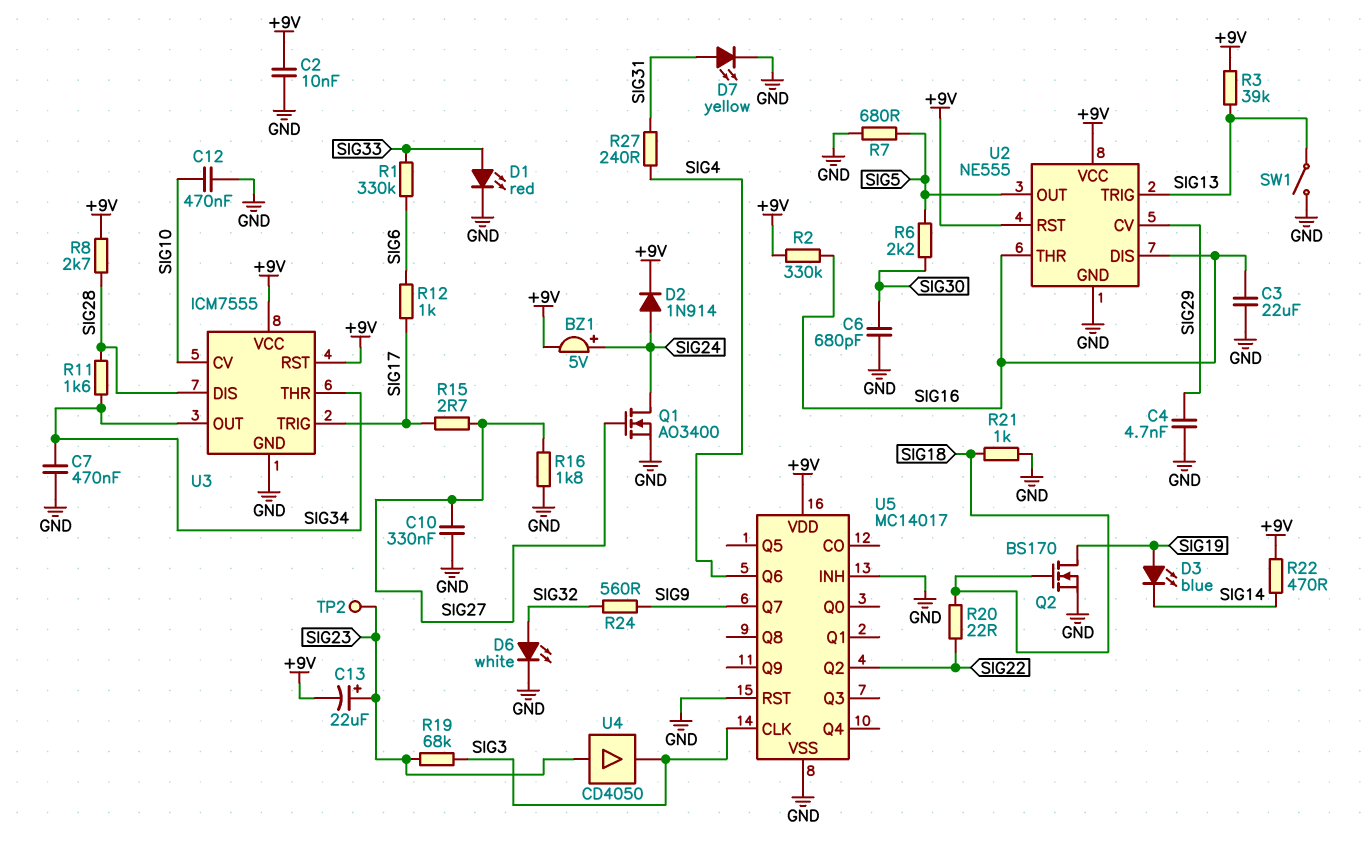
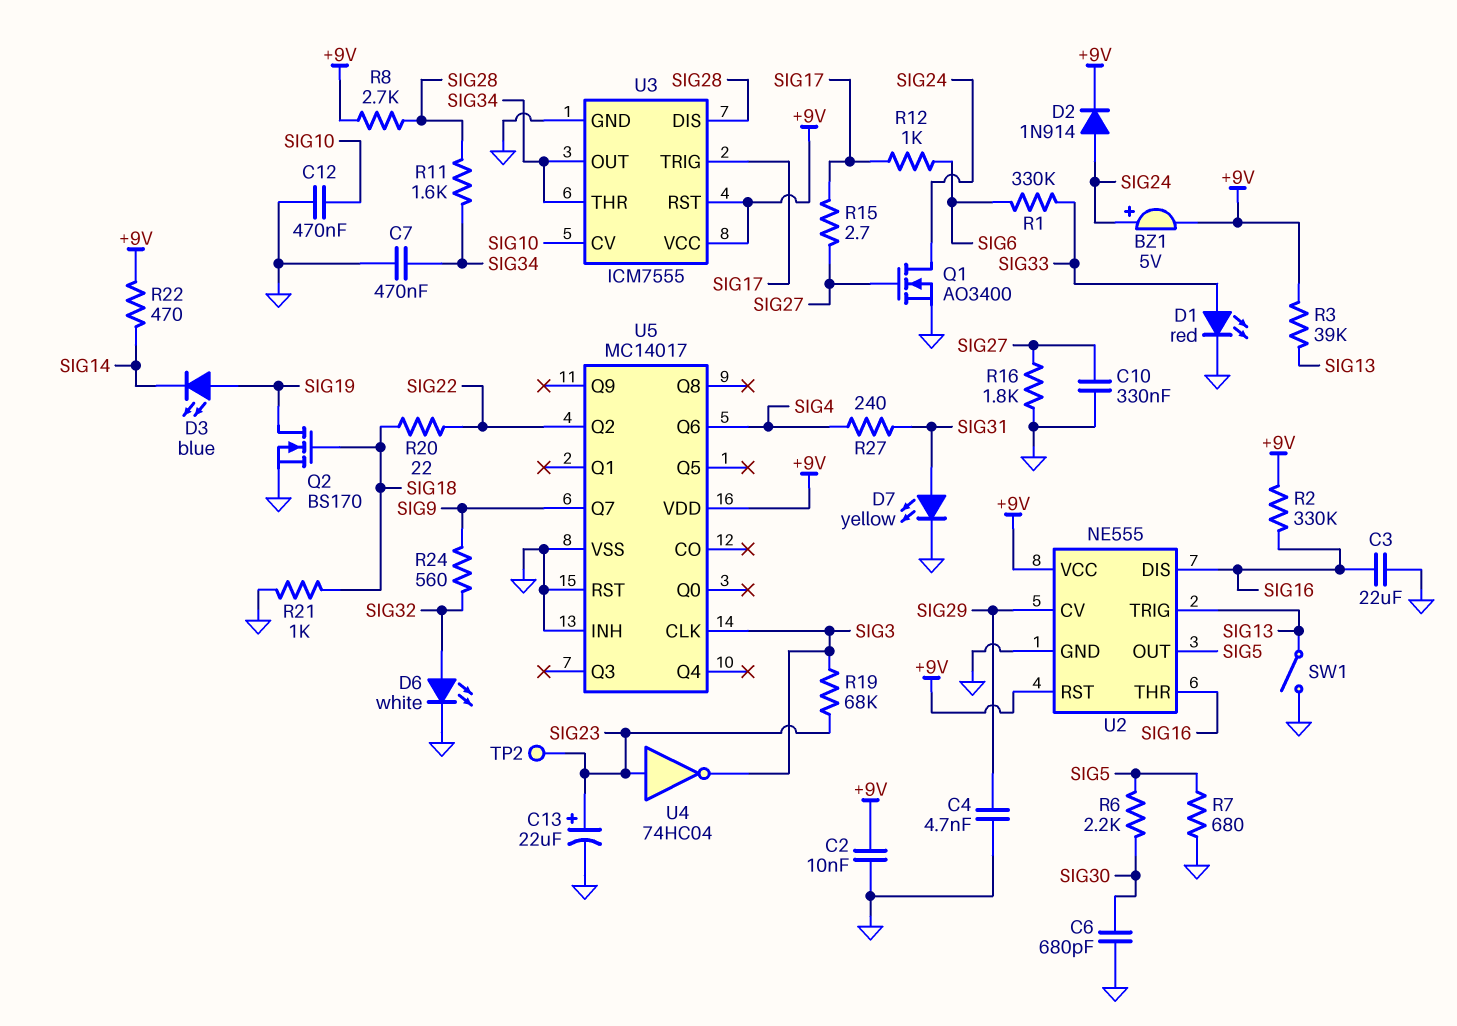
C13: 22uF (plus SIG23, minus +9V) -> 22uF (plus SIG23, minus GND)
U4: buffer CD4050 (in SIG23, out SIG3) -> NOT 74HC04 (in SIG23, out SIG3)

